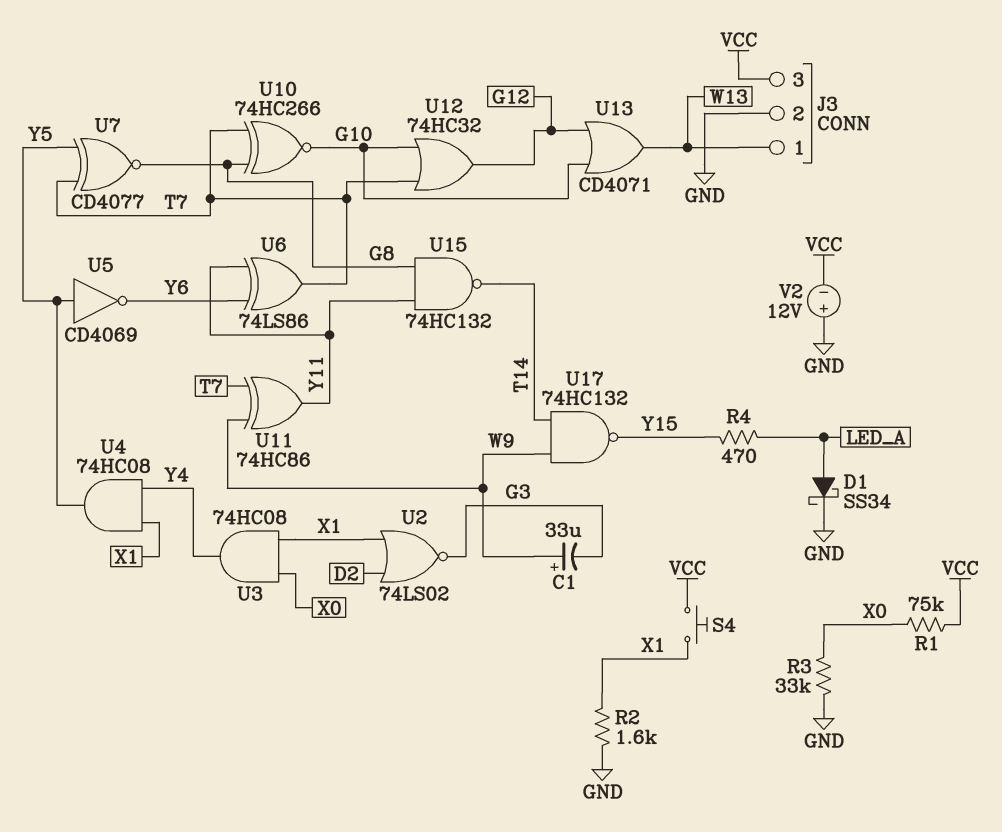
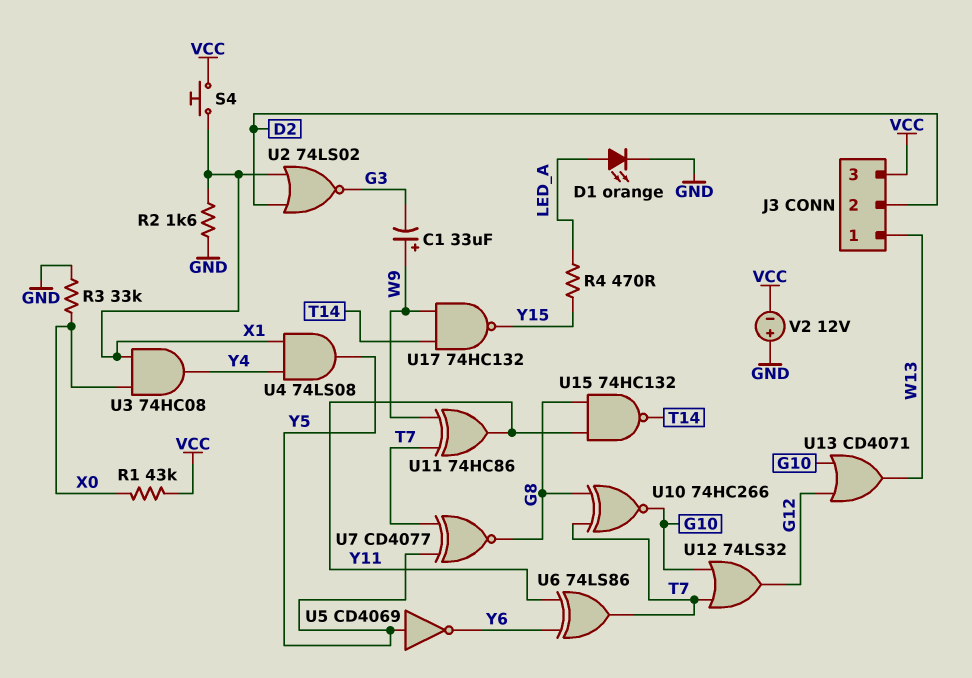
D1: schottky SS34 (A LED_A, K GND) -> LED orange (A LED_A, K GND)
J3 pin 2: GND -> D2
R1: 75k (VCC, X0) -> 43k (VCC, X0)
U4: AND 74HC08 (in X1, in Y4, out Y5) -> AND 74LS08 (in X1, in Y4, out Y5)
U12: OR 74HC32 (in G10, in T7, out G12) -> OR 74LS32 (in G10, in T7, out G12)

